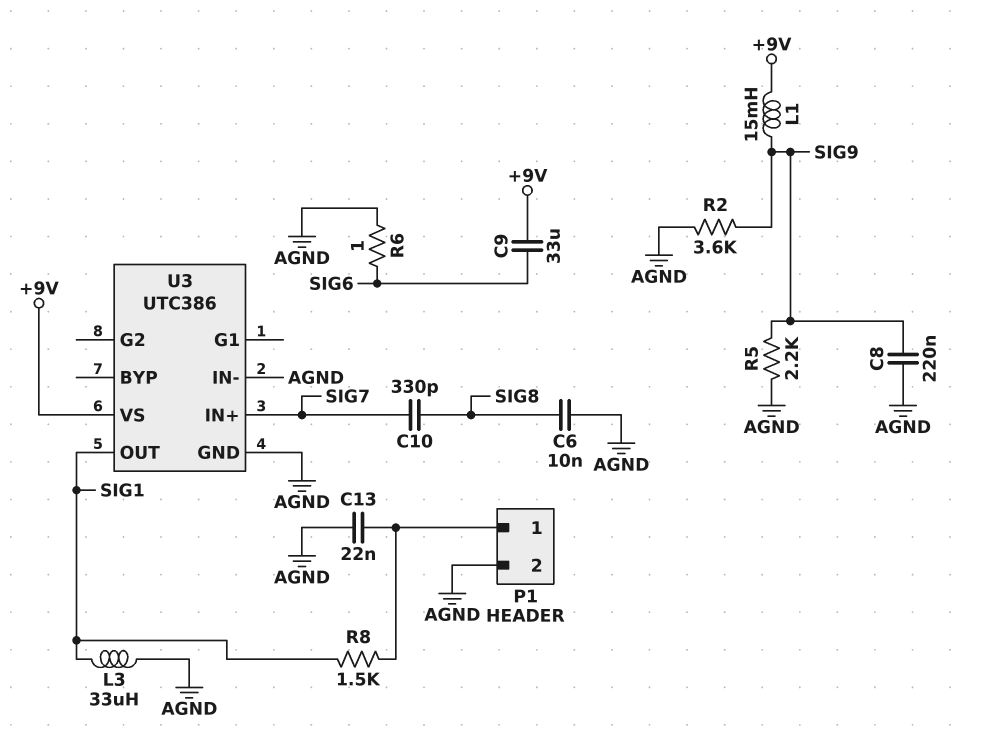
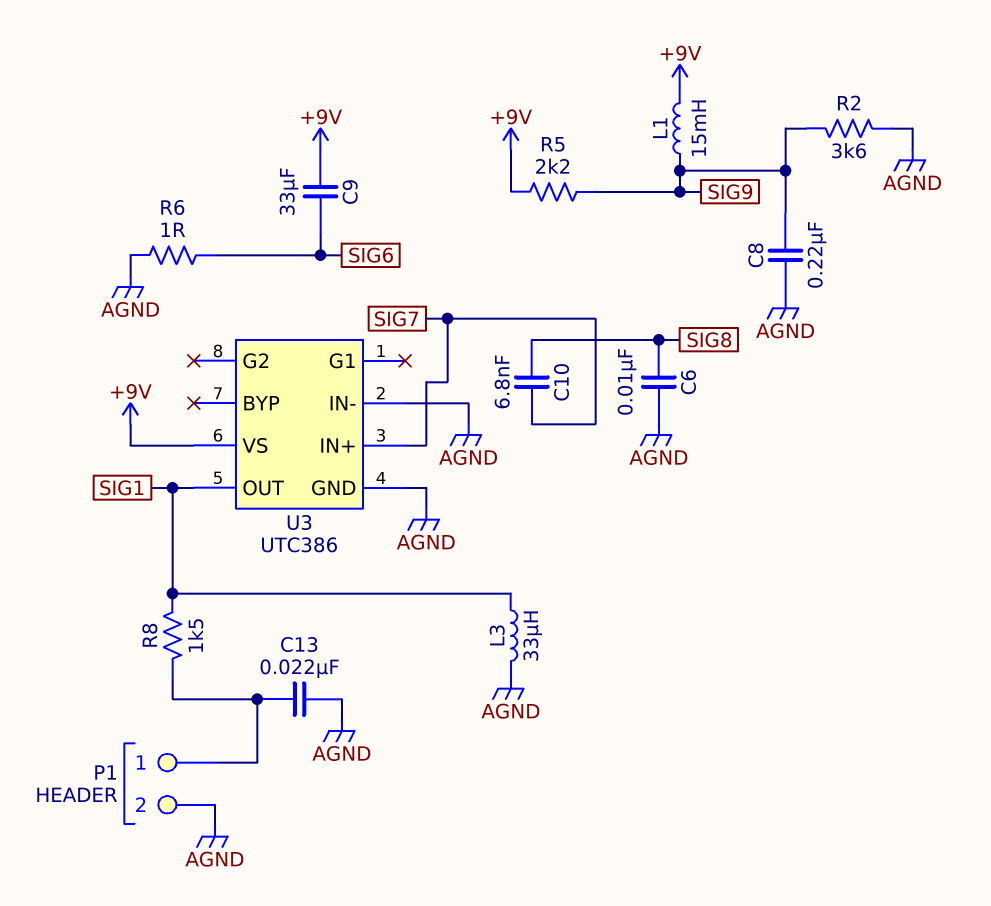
C10: 330pF (SIG7, SIG8) -> 6.8nF (SIG7, SIG8)
R5: 2.2k (AGND, SIG9) -> 2.2k (+9V, SIG9)

